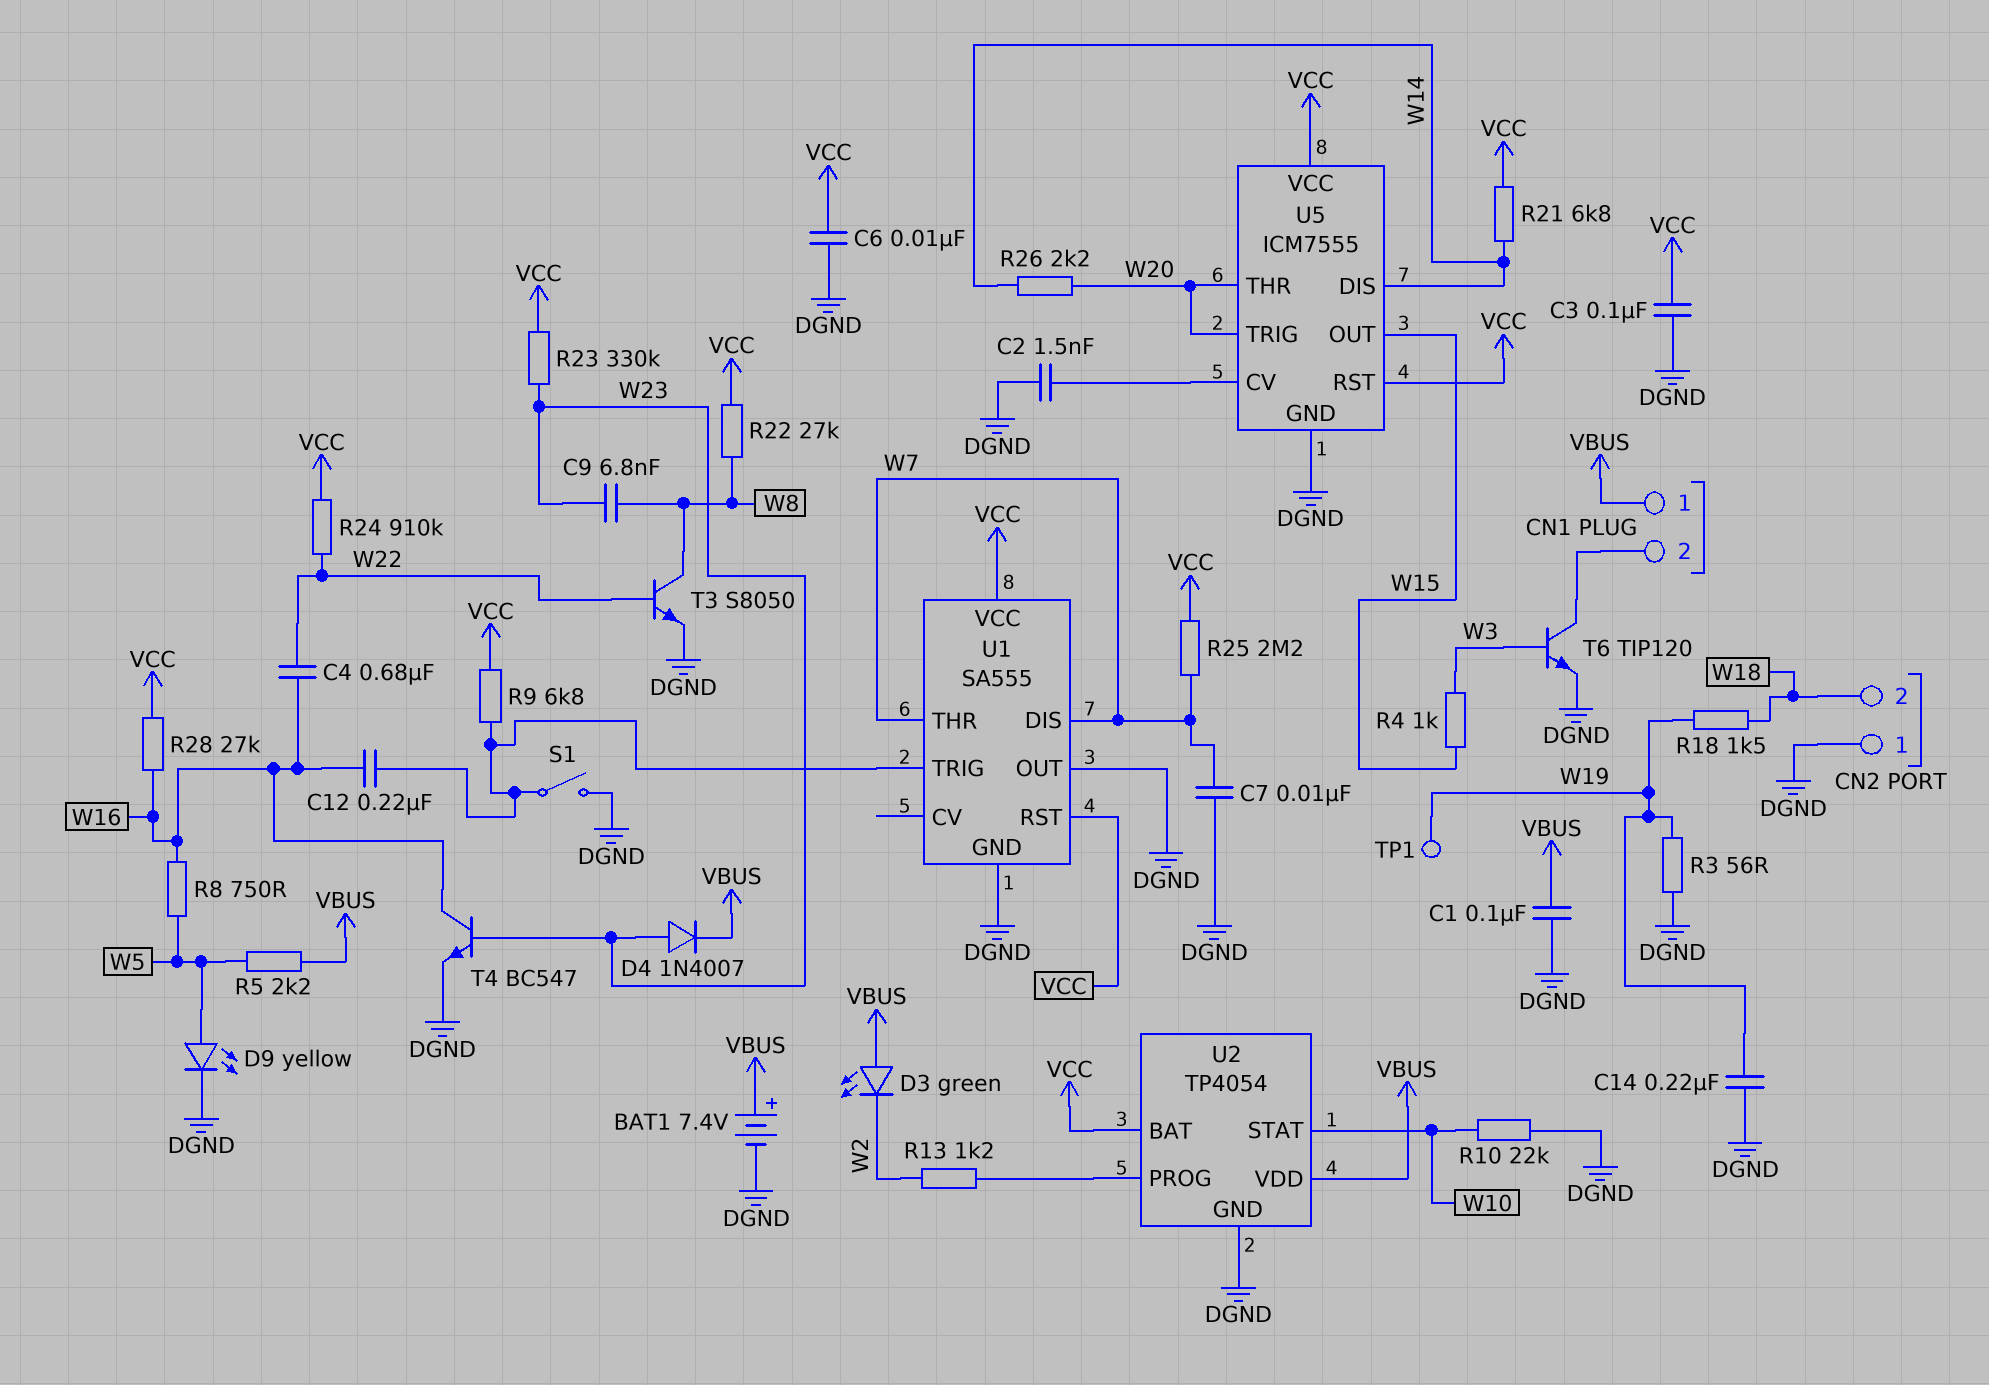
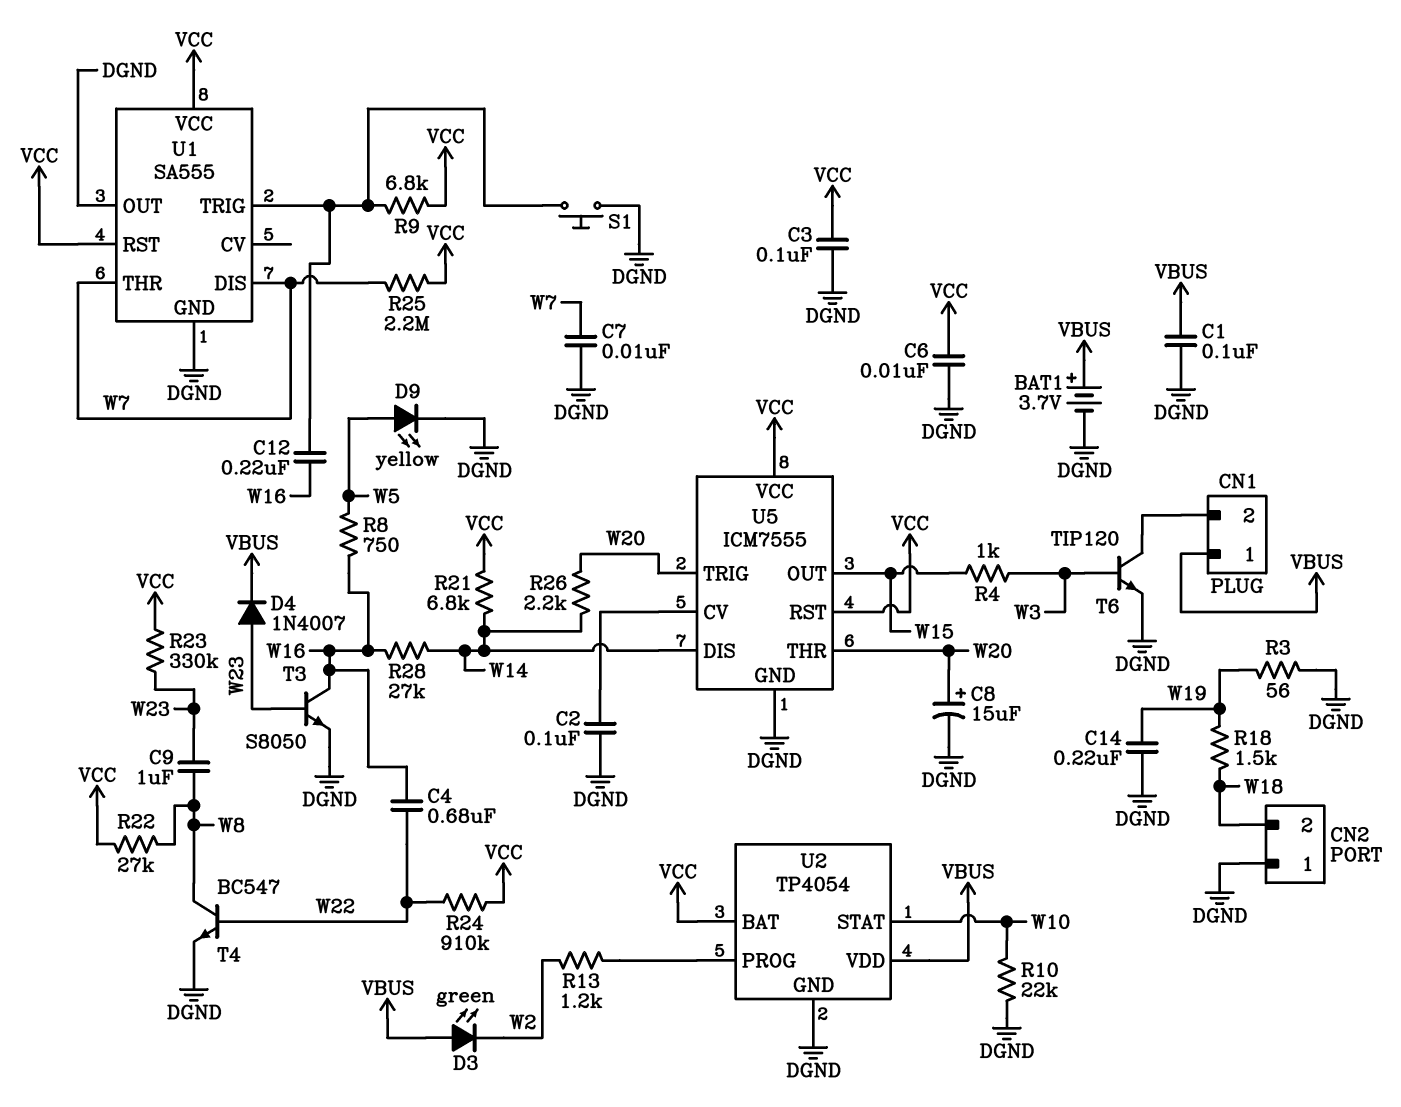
BAT1: 7.4V (plus VBUS, minus DGND) -> 3.7V (plus VBUS, minus DGND)
C2: 1.5nF (DGND, U5/CV) -> 100nF (DGND, U5/CV)
C8: none -> 15uF (plus W20, minus DGND)
C9: 6.8nF (W8, W23) -> 1uF (W8, W23)
R5: 2.2k (VBUS, W5) -> none
R28: 27k (VCC, W16) -> 27k (W14, W16)
S1: switch (DGND, U1/TRIG) -> button (DGND, U1/TRIG)
T3: NPN S8050 (B W22, C W8, E DGND) -> NPN S8050 (B W23, C W16, E DGND)
T4: NPN BC547 (B W23, C W16, E DGND) -> NPN BC547 (B W22, C W8, E DGND)
TP1: test point (W19) -> none

